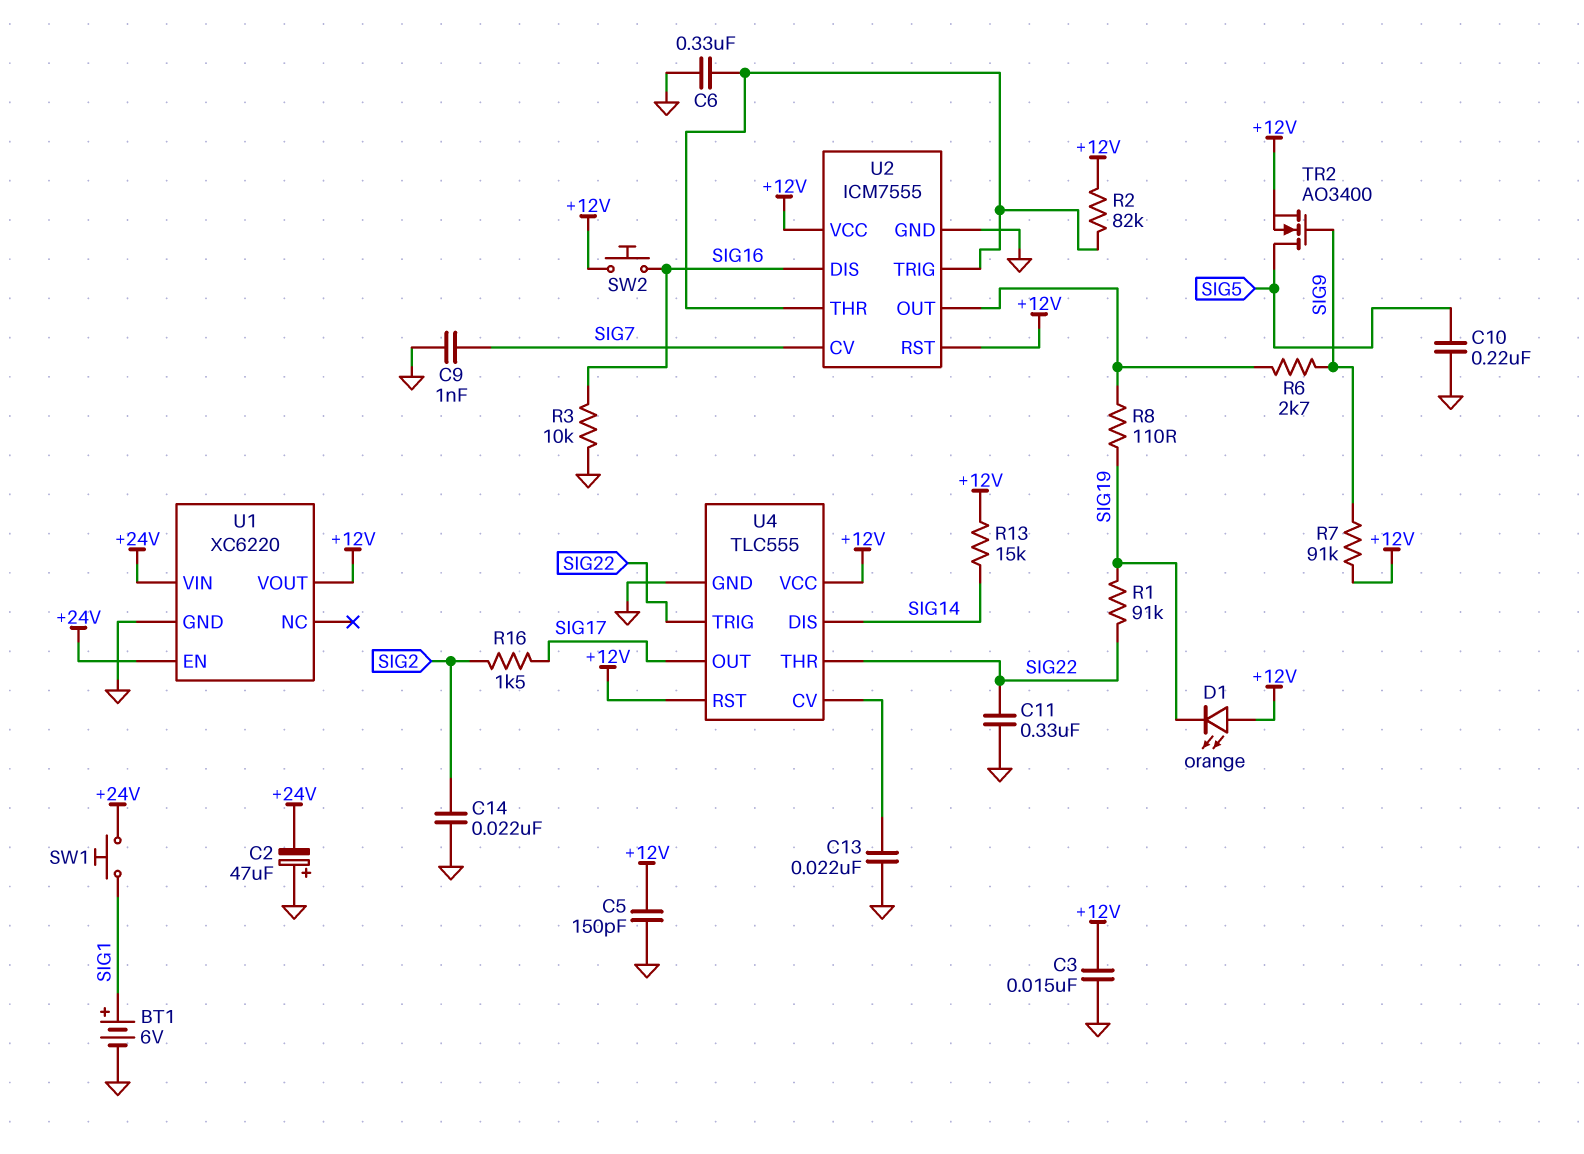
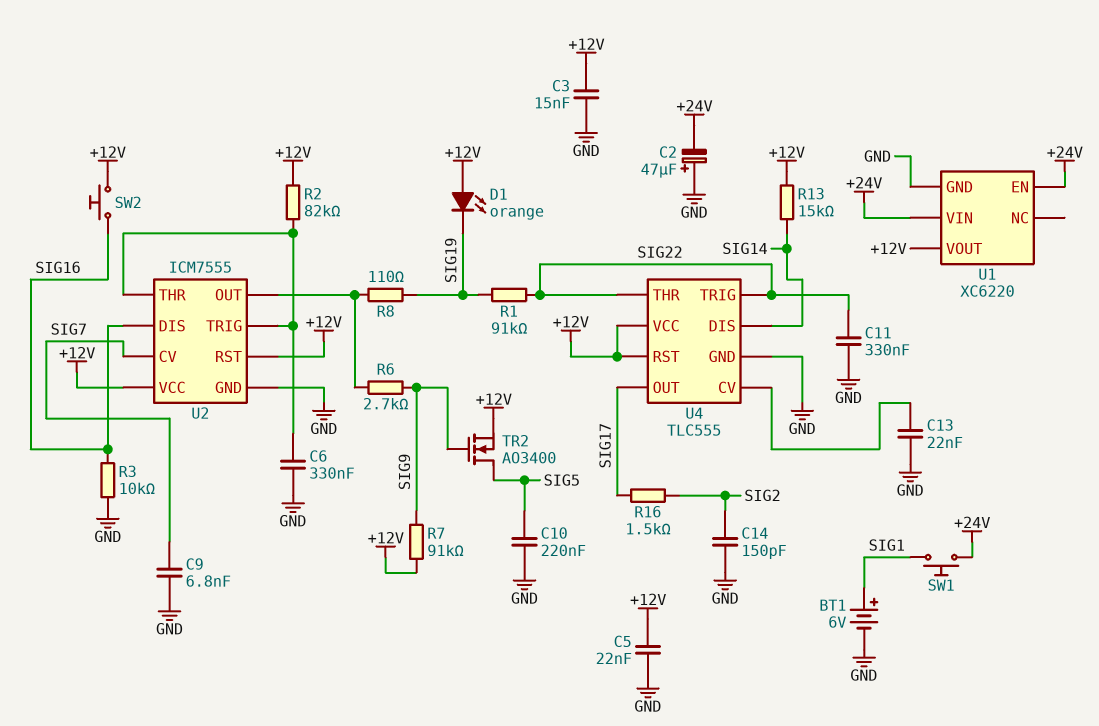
C5: 150pF (+12V, GND) -> 22nF (+12V, GND)
C9: 1nF (GND, SIG7) -> 6.8nF (GND, SIG7)
C14: 22nF (GND, SIG2) -> 150pF (GND, SIG2)

